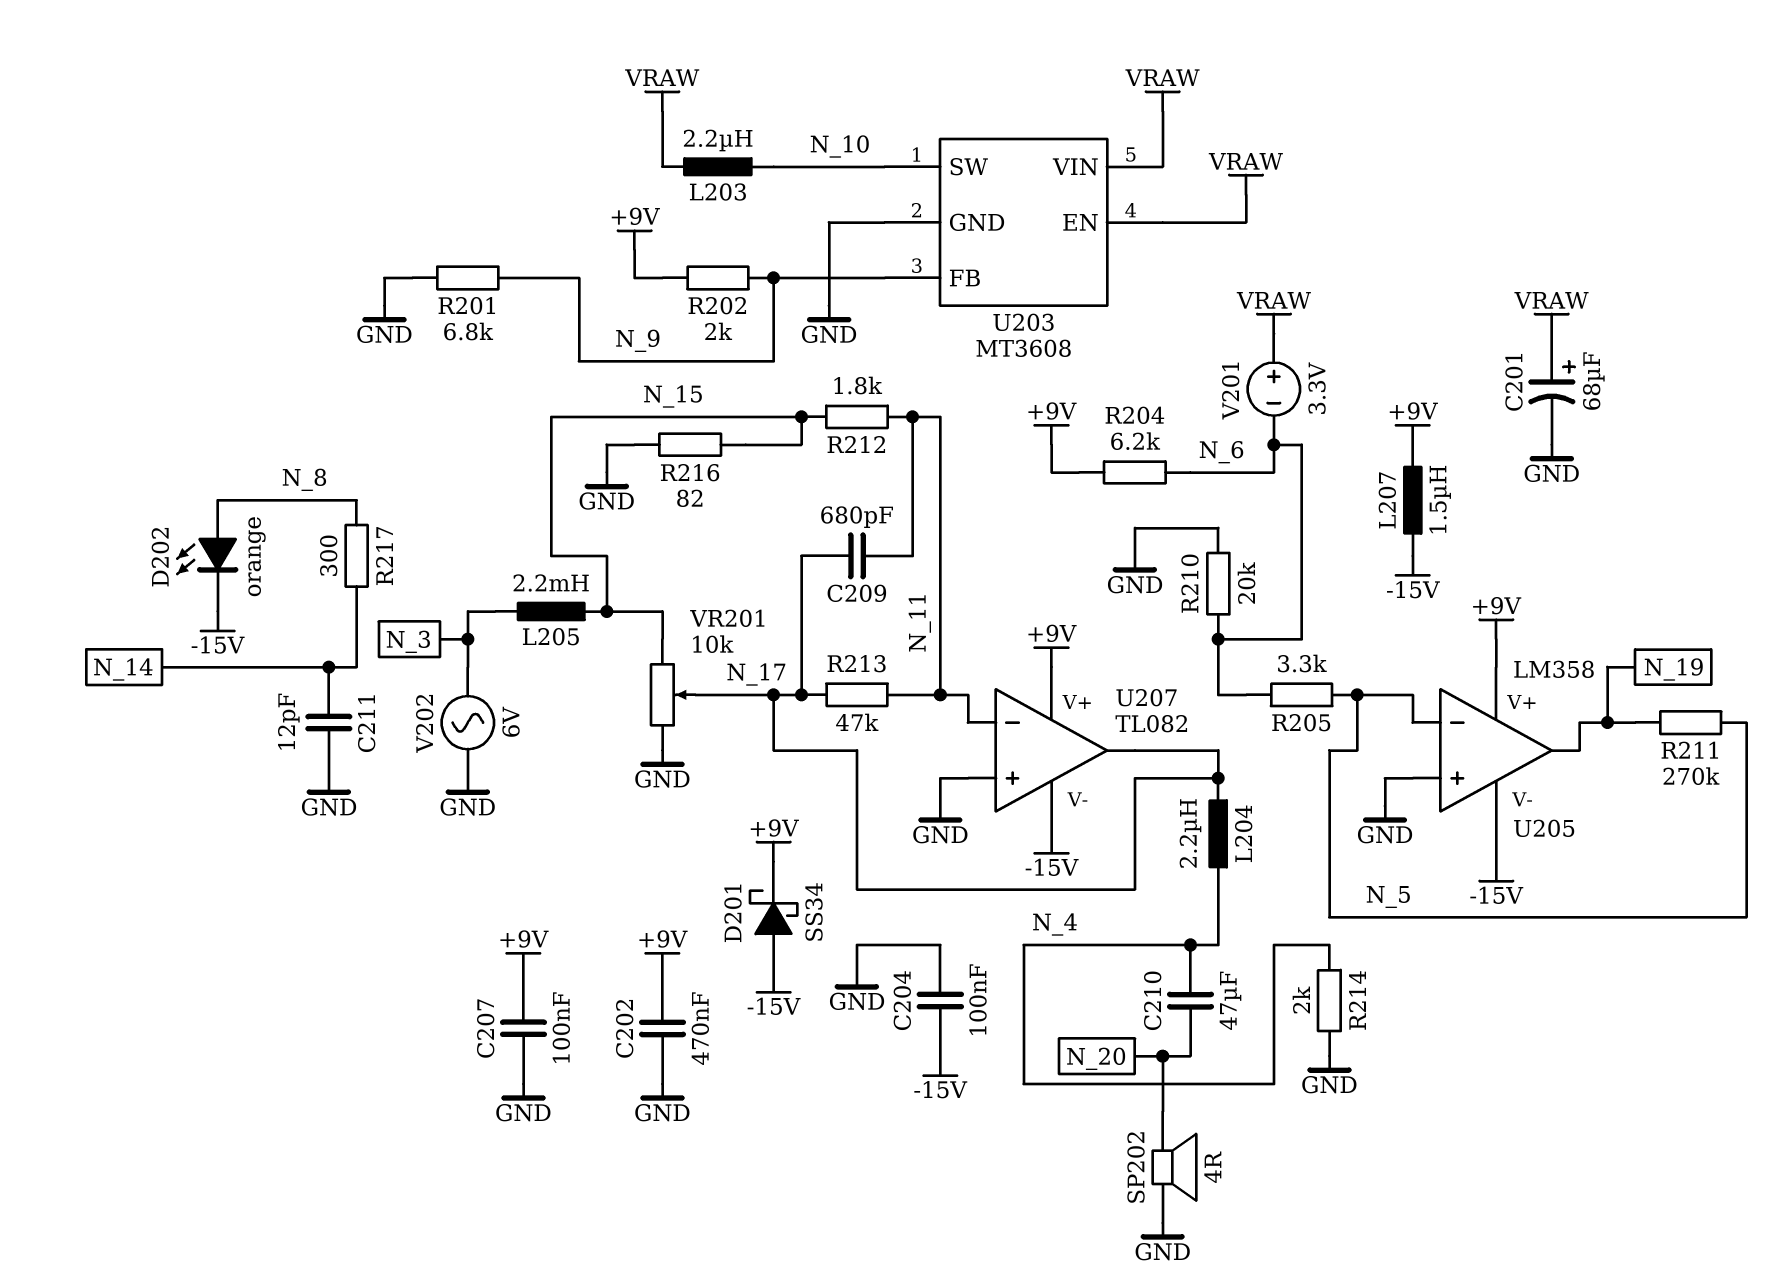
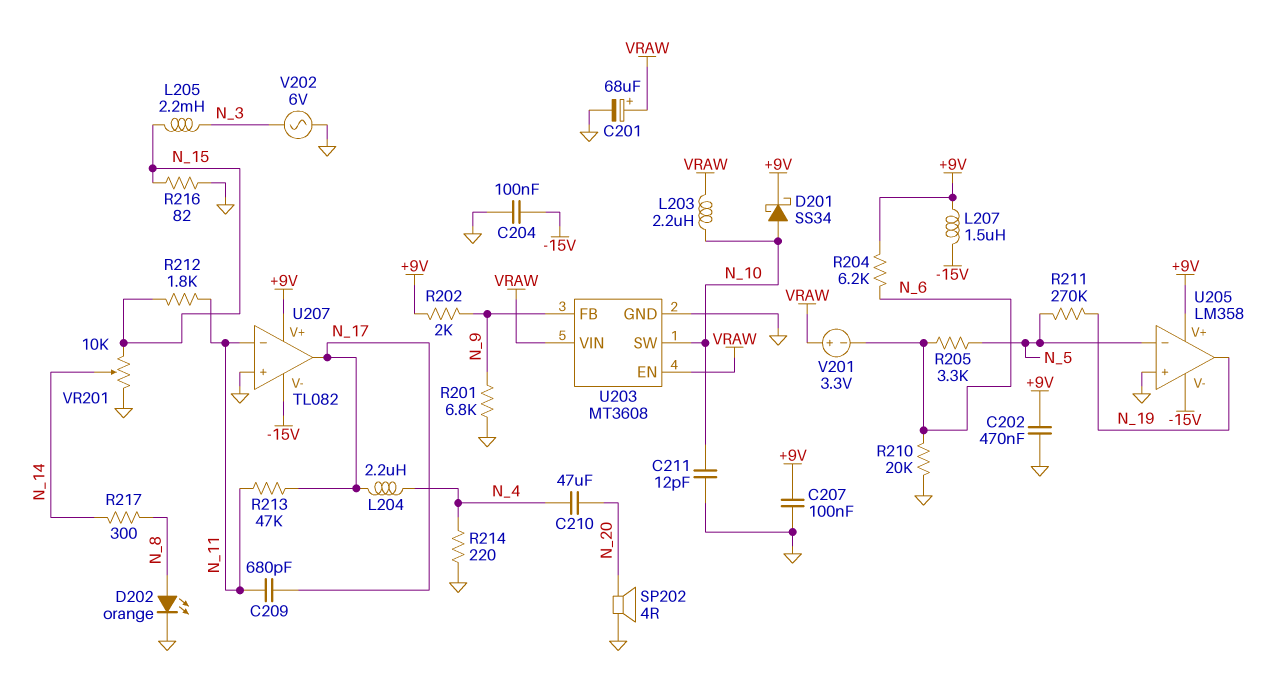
C211: 12pF (GND, N_14) -> 12pF (GND, N_10)
D201: schottky SS34 (A -15V, K +9V) -> schottky SS34 (A N_10, K +9V)
D202: LED orange (A N_8, K -15V) -> LED orange (A N_8, K GND)
R214: 2k (GND, N_4) -> 220 (GND, N_4)
VR201: 10k (GND, N_15, wiper N_17) -> 10k (GND, N_15, wiper N_14)

